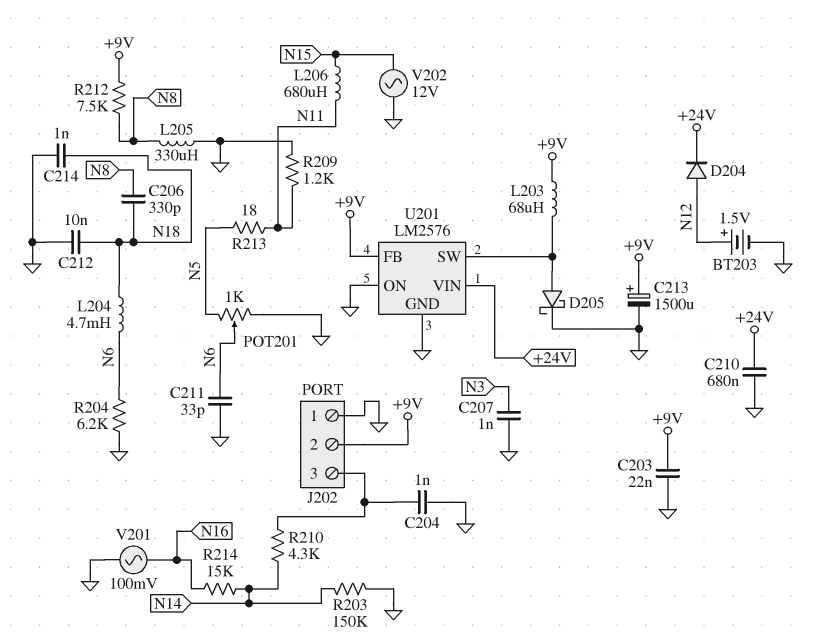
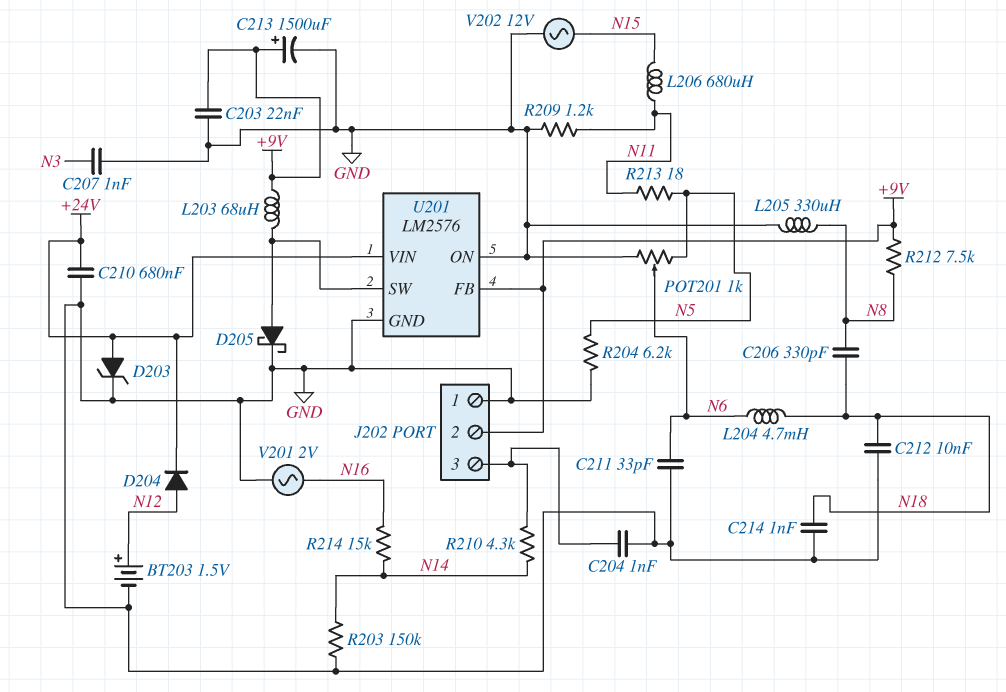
D203: none -> zener (A +24V, K GND)
R204: 6.2k (GND, N6) -> 6.2k (GND, N5)
V201: AC 100mV (GND, N16) -> AC 2V (GND, N16)

